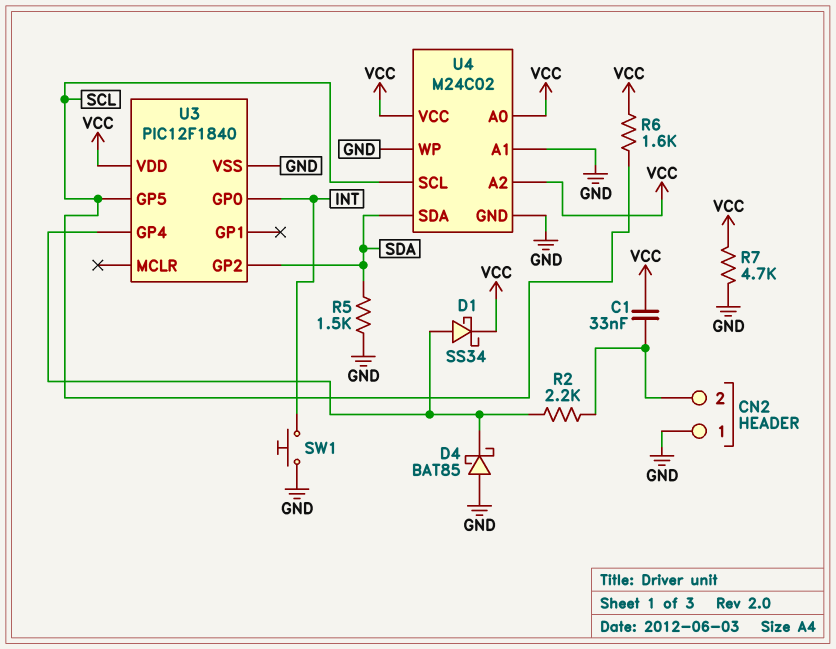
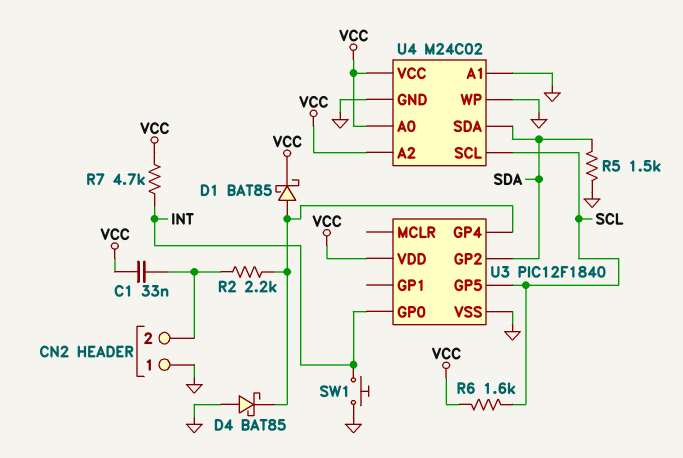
D1: schottky SS34 (A U3/GP4, K VCC) -> schottky BAT85 (A U3/GP4, K VCC)
R7: 4.7k (GND, VCC) -> 4.7k (INT, VCC)

